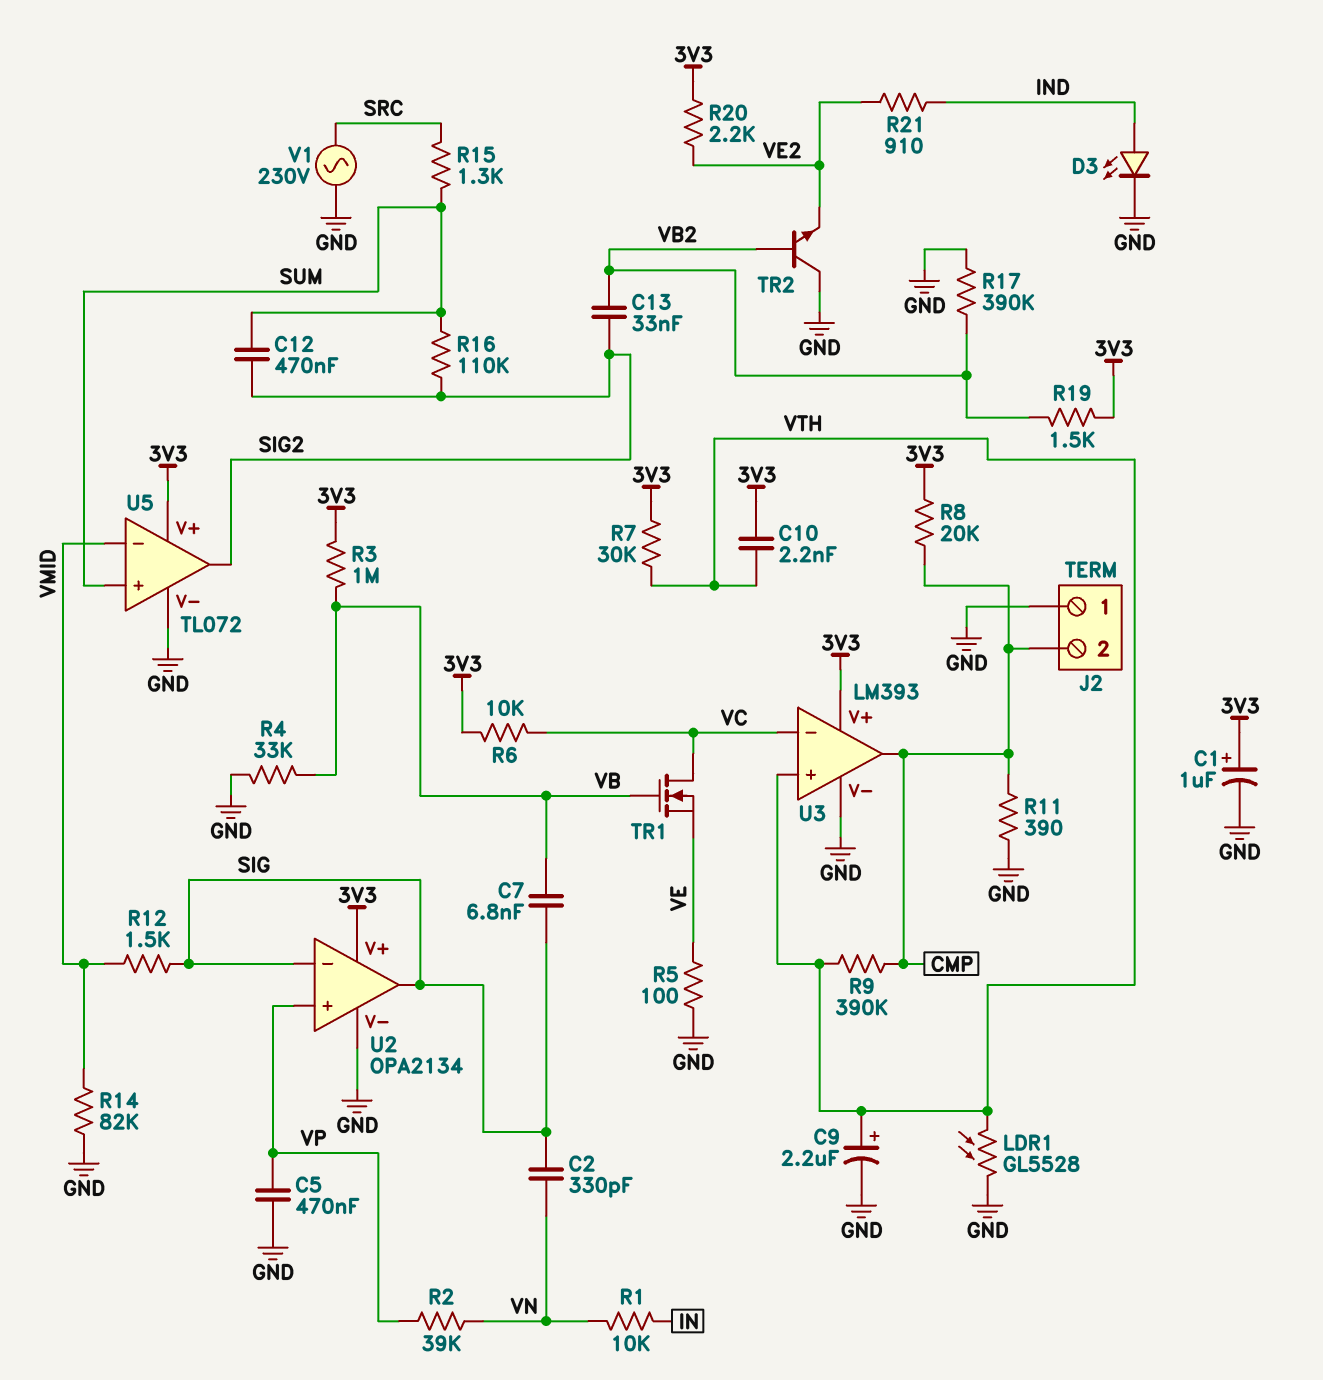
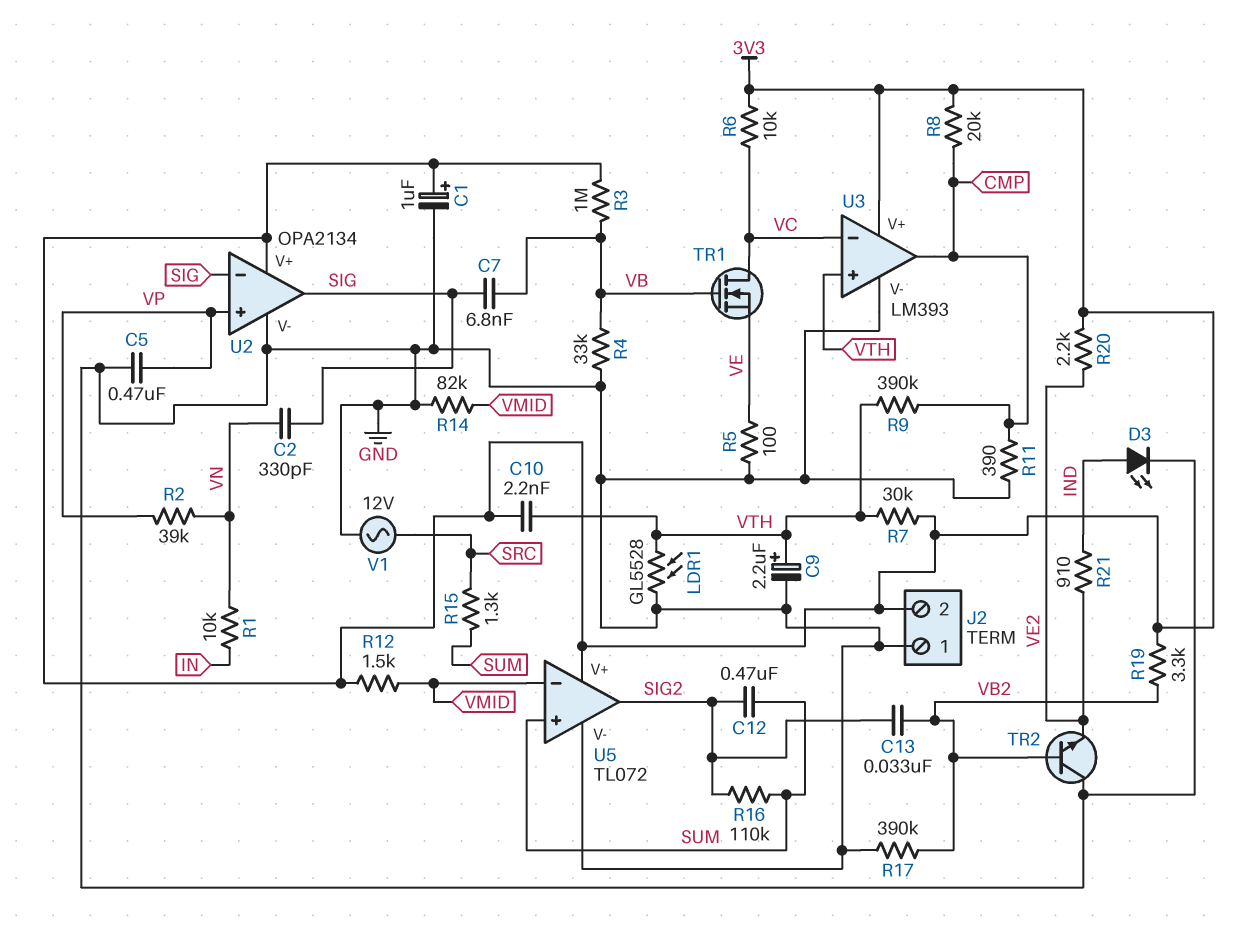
J2 pin 2: CMP -> 3V3
R12: 1.5k (SIG, VMID) -> 1.5k (3V3, VMID)
R19: 1.5k (3V3, VB2) -> 3.3k (3V3, VB2)
V1: AC 230V (GND, SRC) -> AC 12V (GND, SRC)

